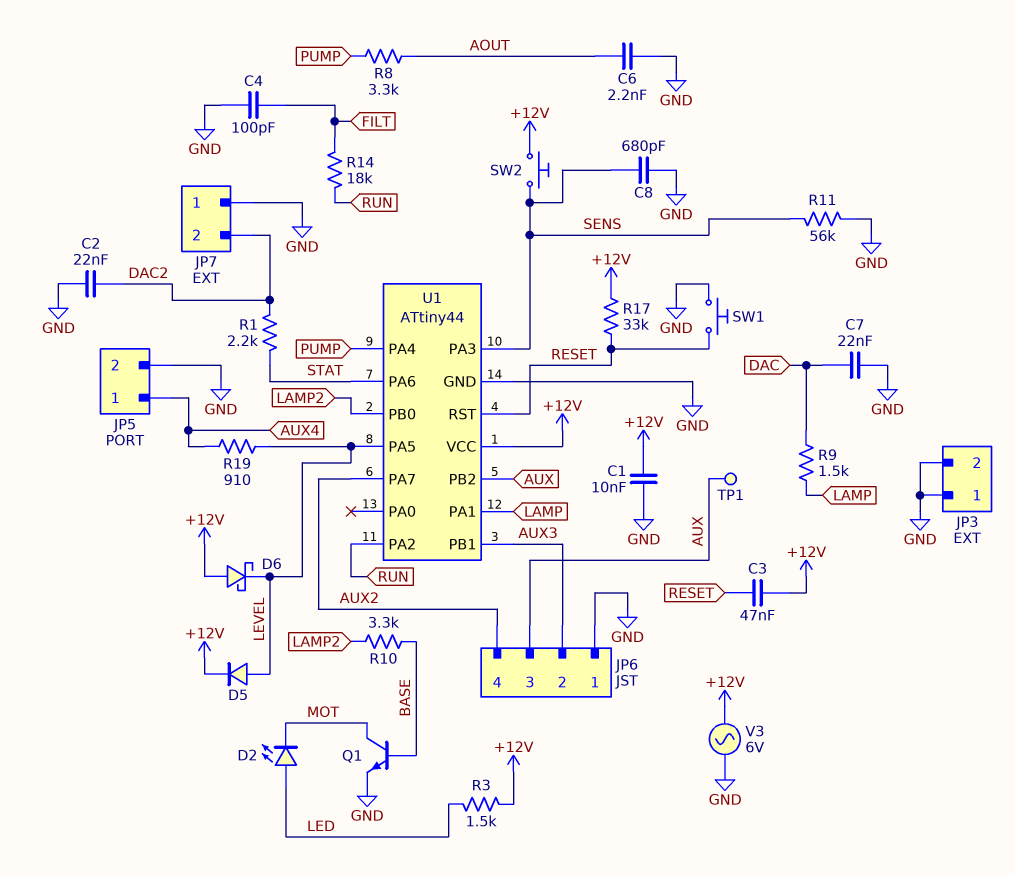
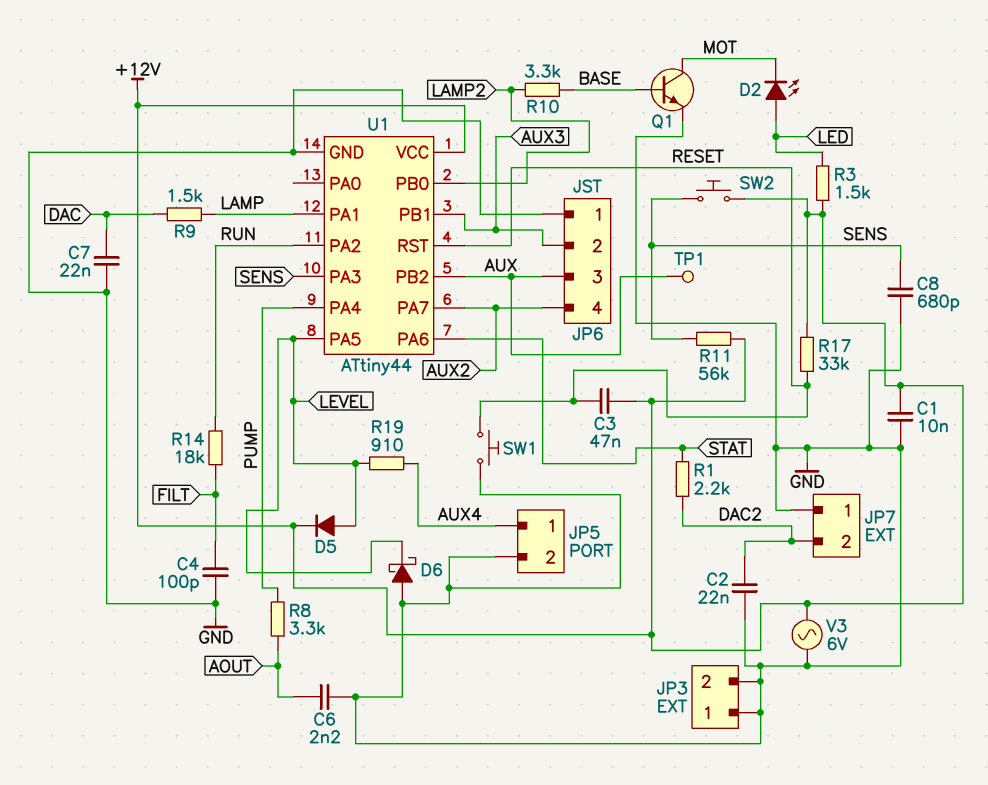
D6: schottky (A +12V, K LEVEL) -> schottky (A GND, K LEVEL)
R11: 56k (GND, SENS) -> 56k (+12V, SENS)

